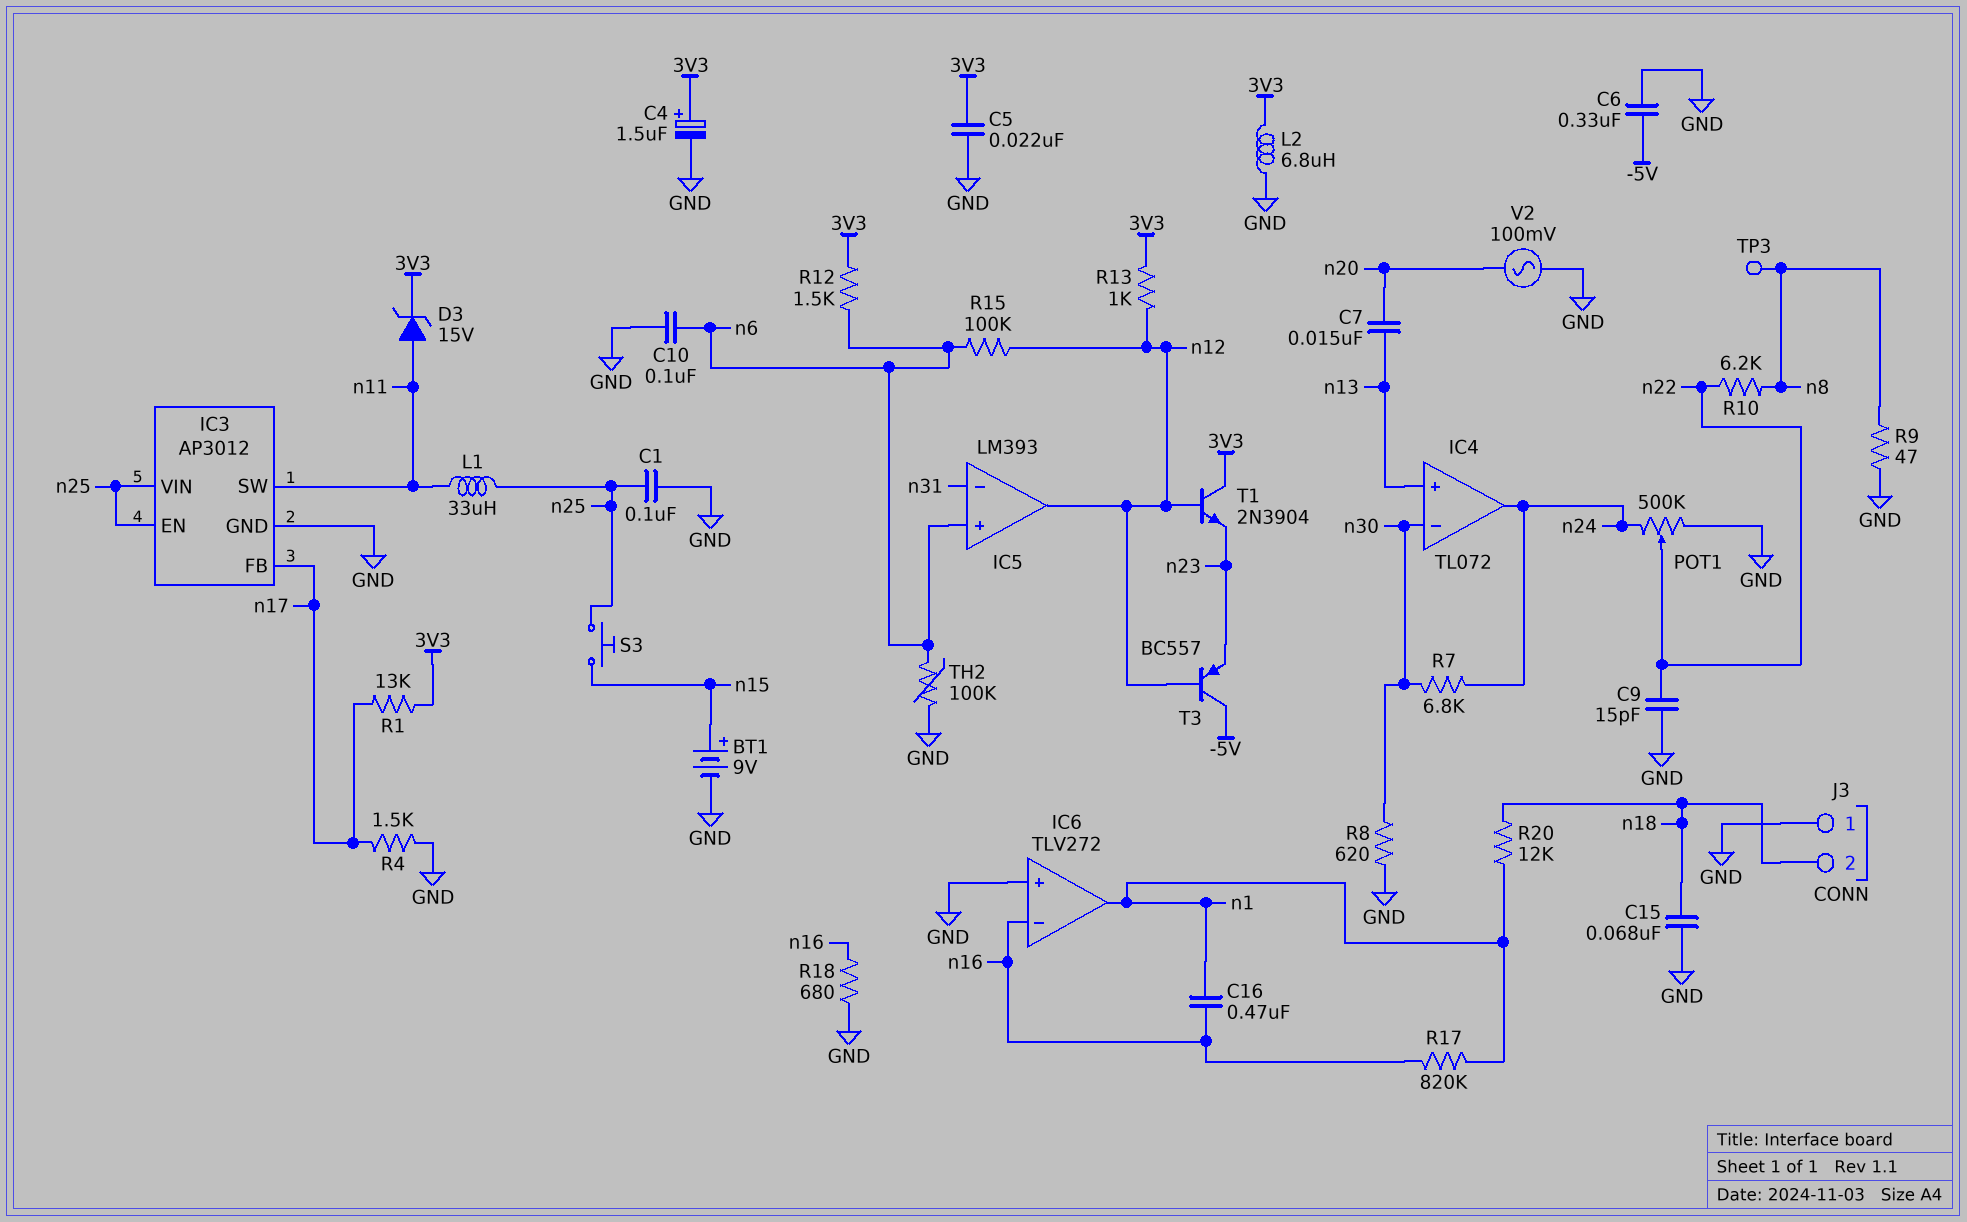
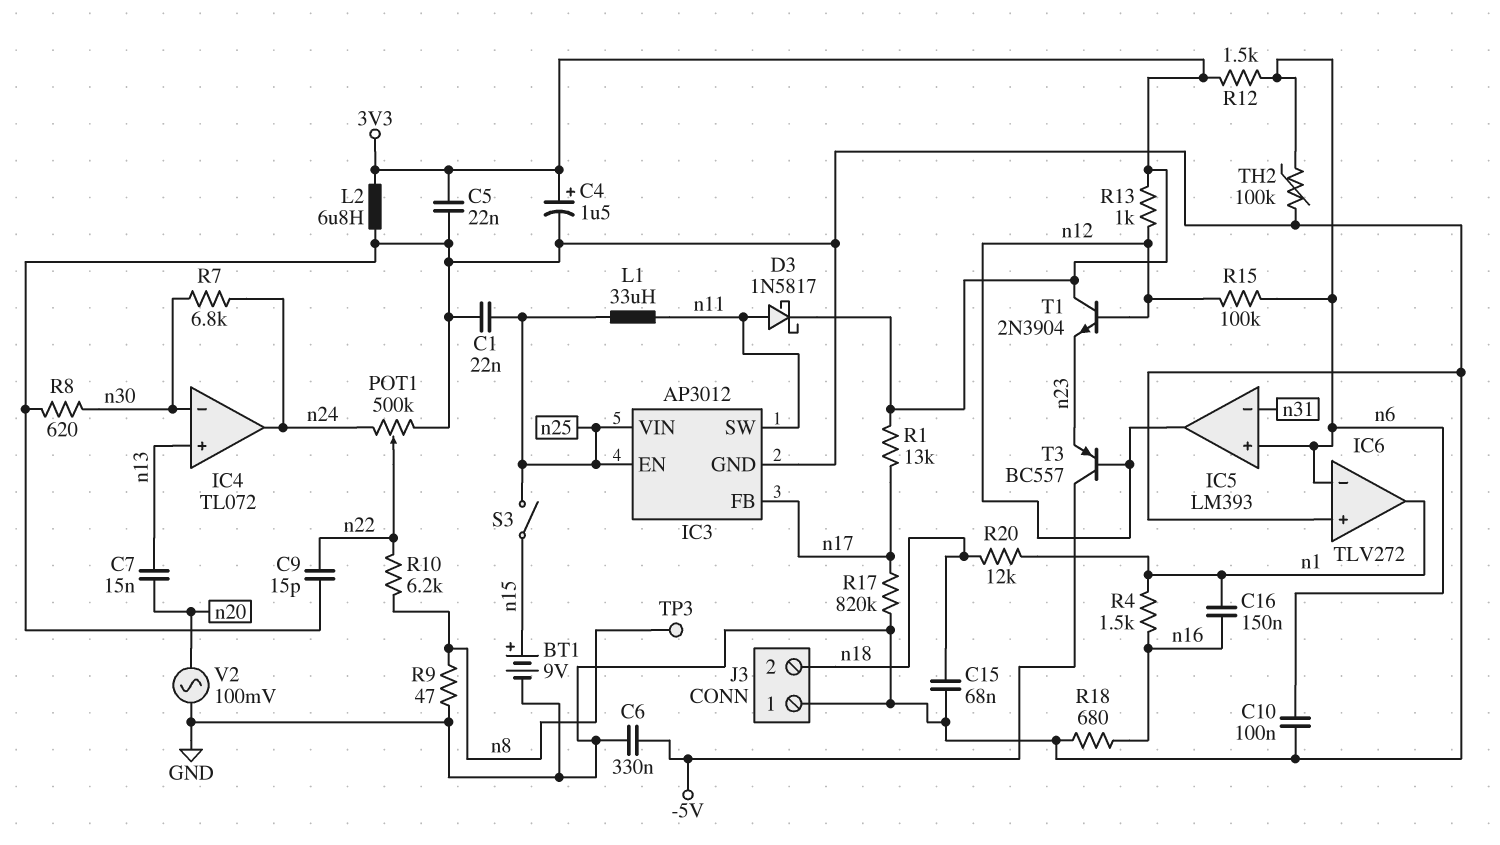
C1: 100nF (GND, n25) -> 22nF (GND, n25)
C16: 470nF (n1, n16) -> 150nF (n1, n16)
D3: zener 15V (A n11, K 3V3) -> schottky 1N5817 (A n11, K 3V3)
IC6 pin in-: n16 -> n6
R4: 1.5k (GND, n17) -> 1.5k (n1, n16)
R17: 820k (n1, n16) -> 820k (GND, n17)
S3: button (n15, n25) -> switch (n15, n25)

